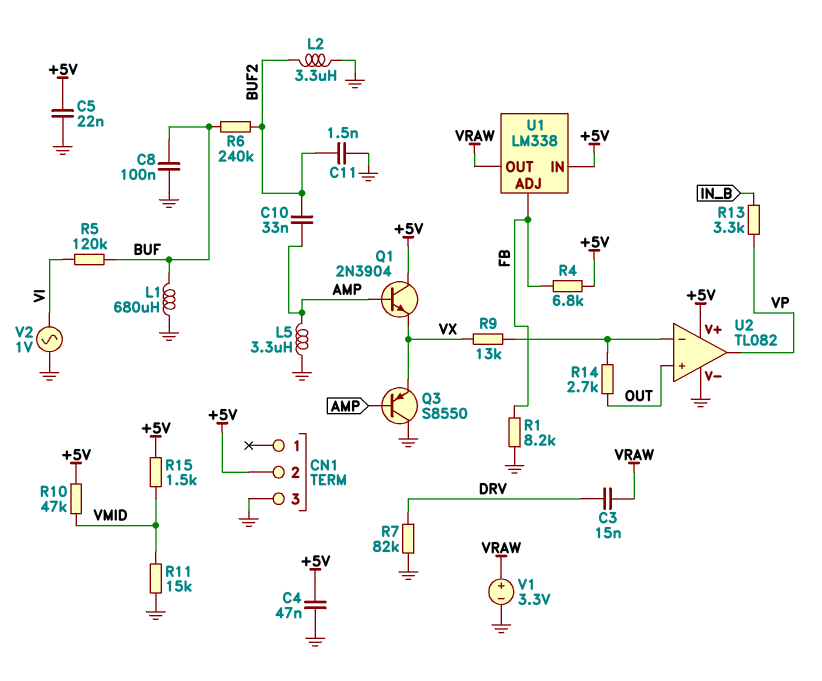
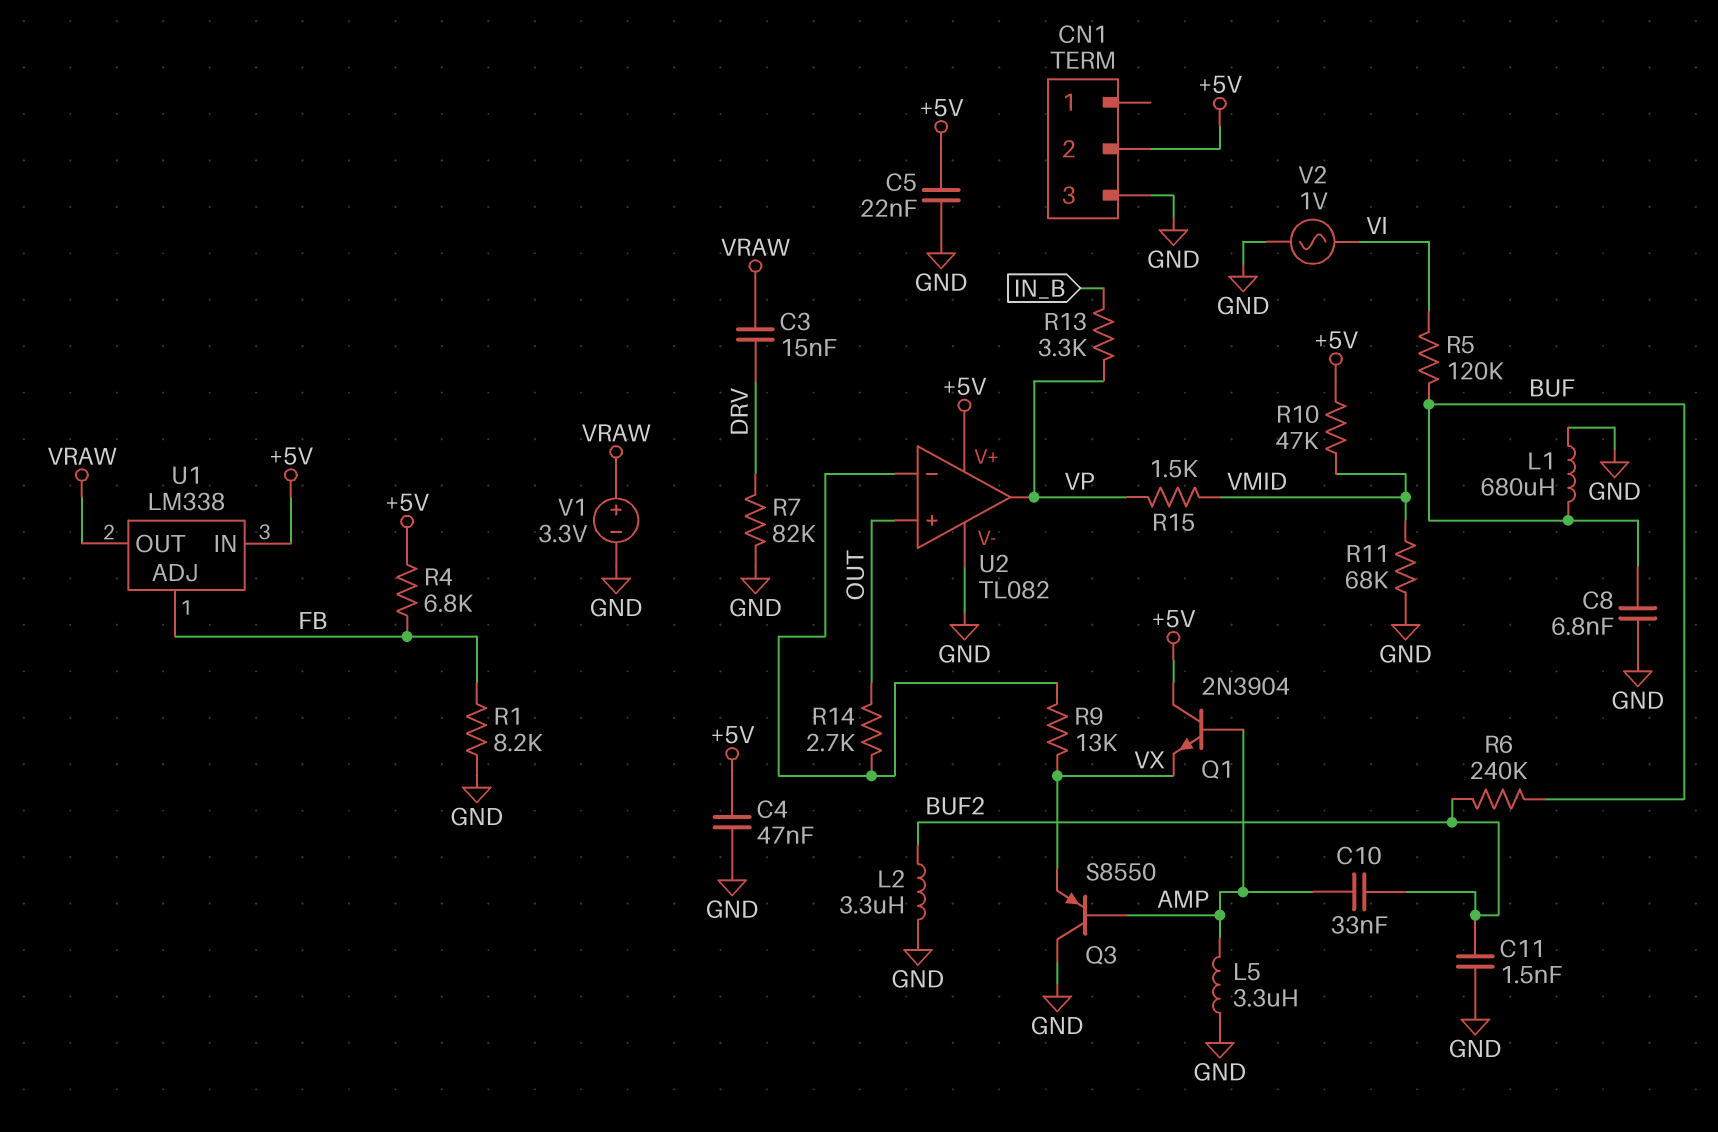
C8: 100nF (BUF, GND) -> 6.8nF (BUF, GND)
R11: 15k (GND, VMID) -> 68k (GND, VMID)
R15: 1.5k (+5V, VMID) -> 1.5k (VMID, VP)

